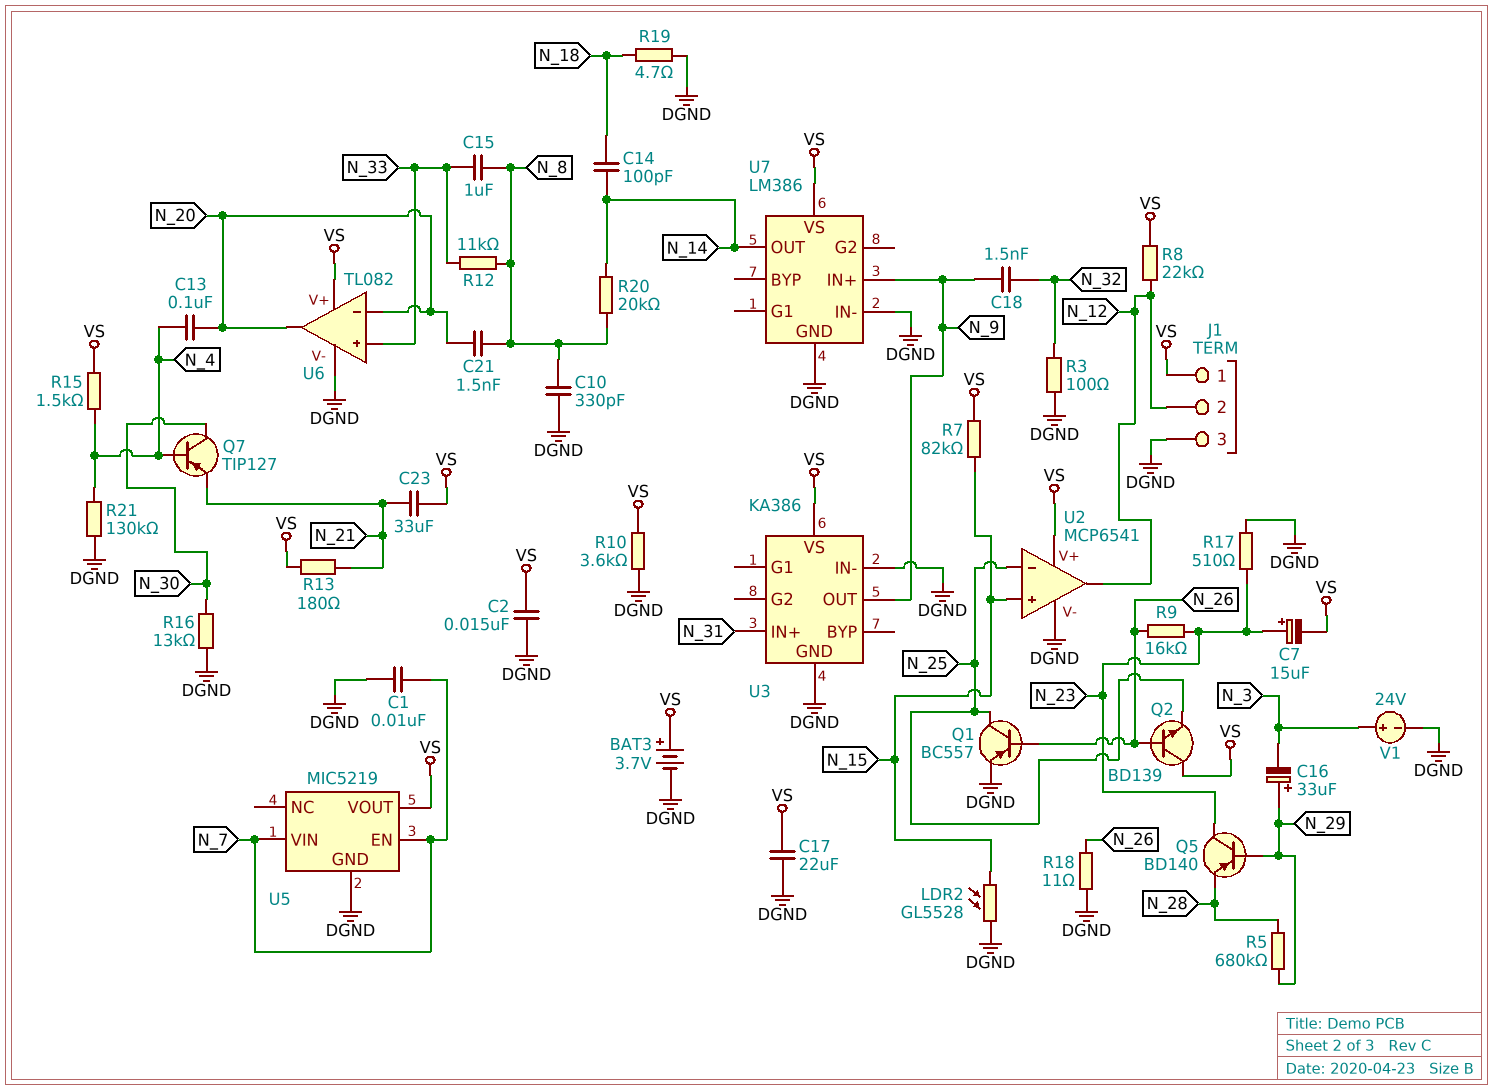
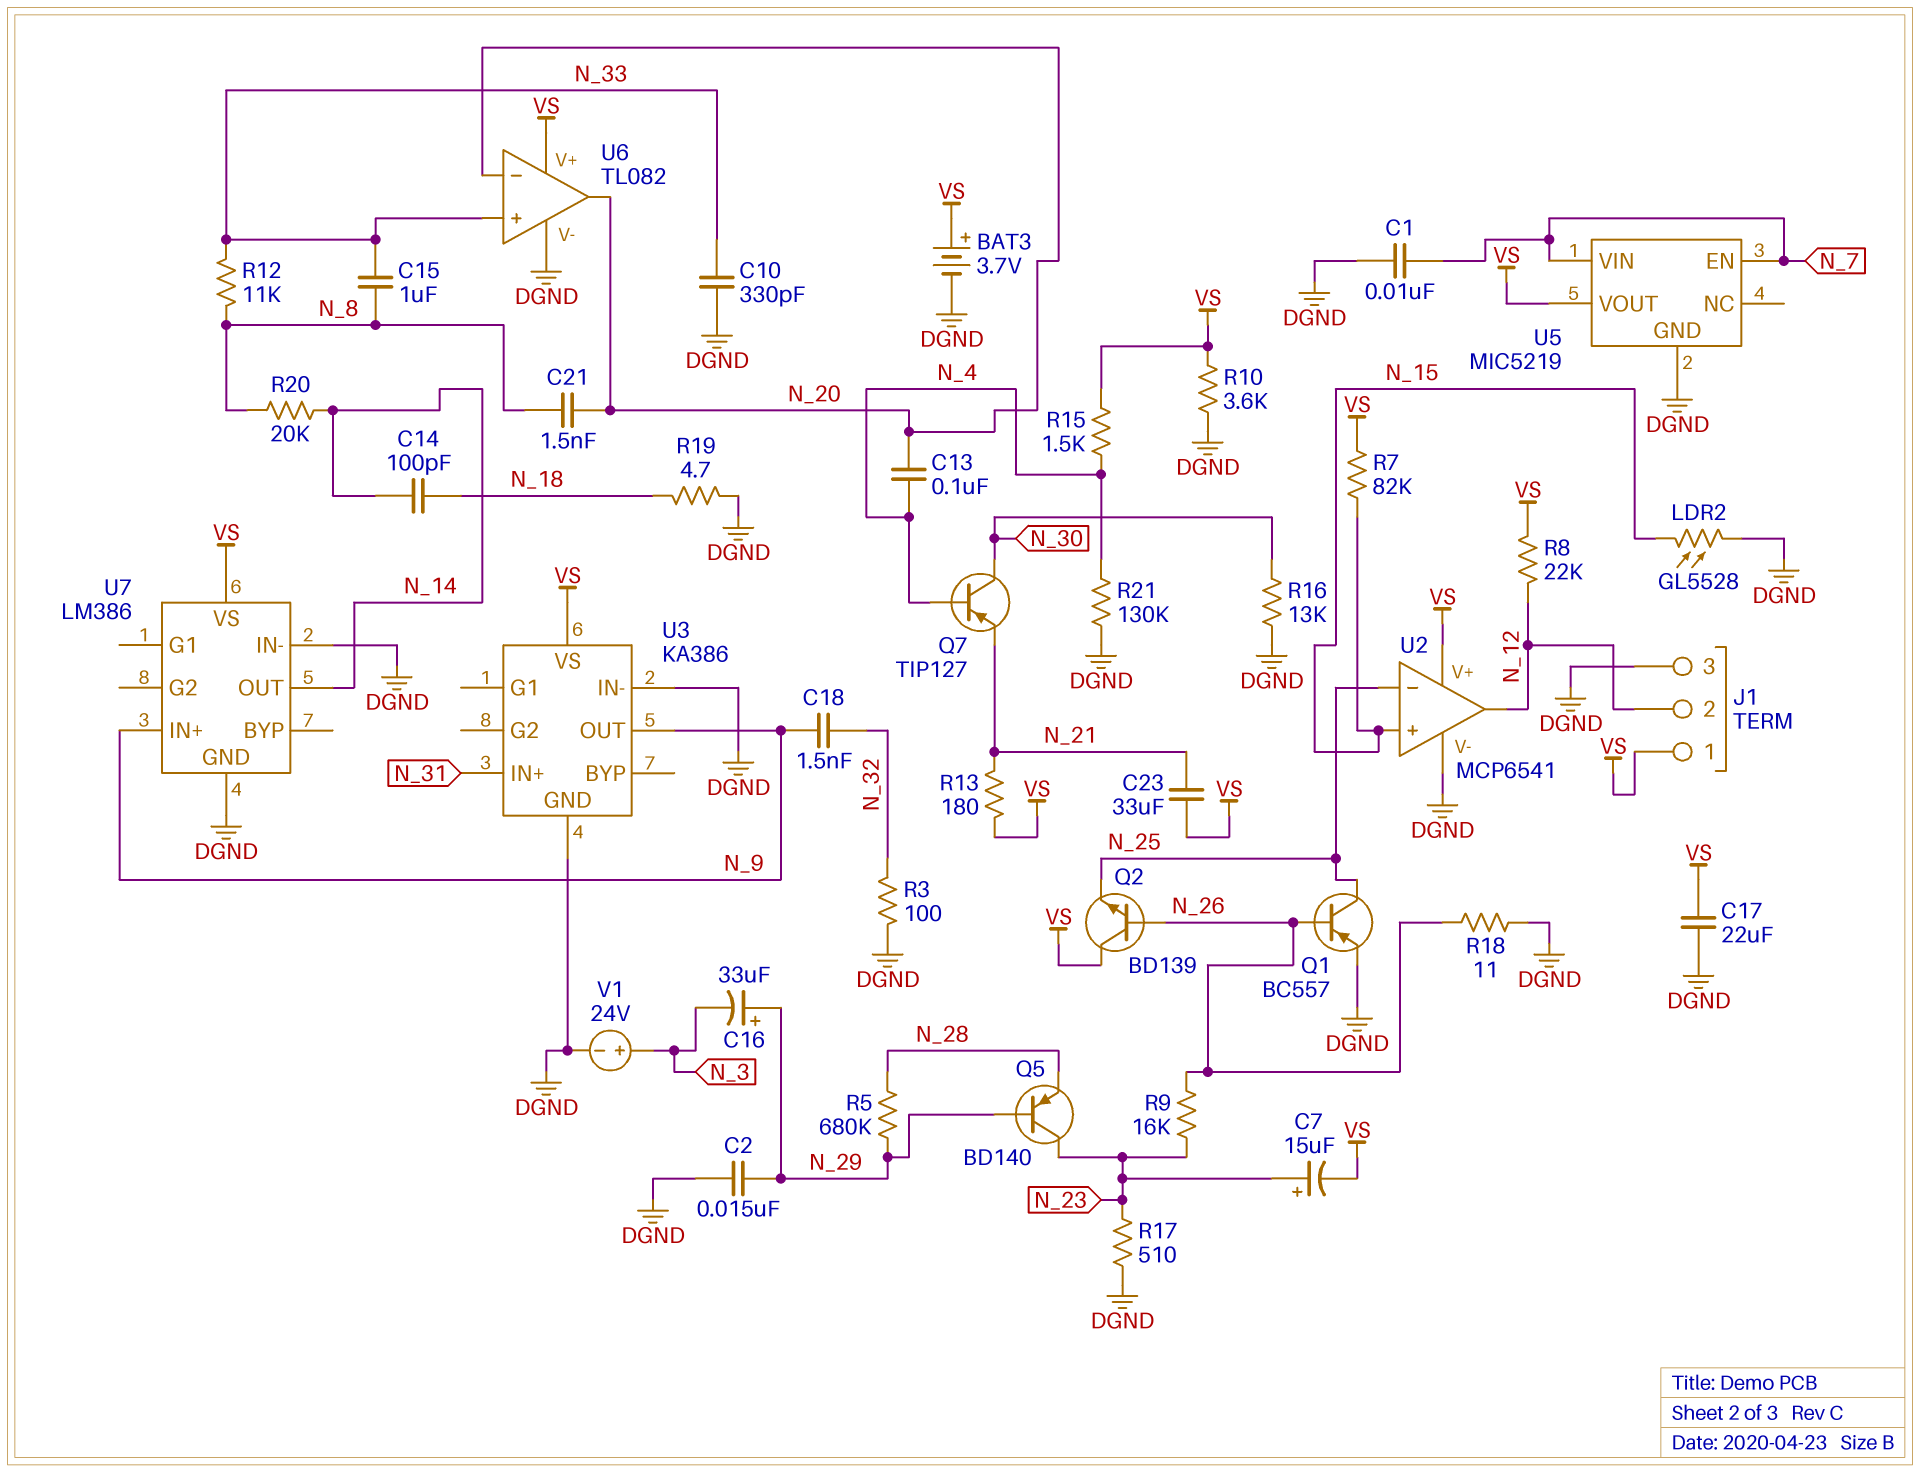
C2: 15nF (DGND, VS) -> 15nF (DGND, N_29)
C10: 330pF (DGND, N_8) -> 330pF (DGND, N_33)

